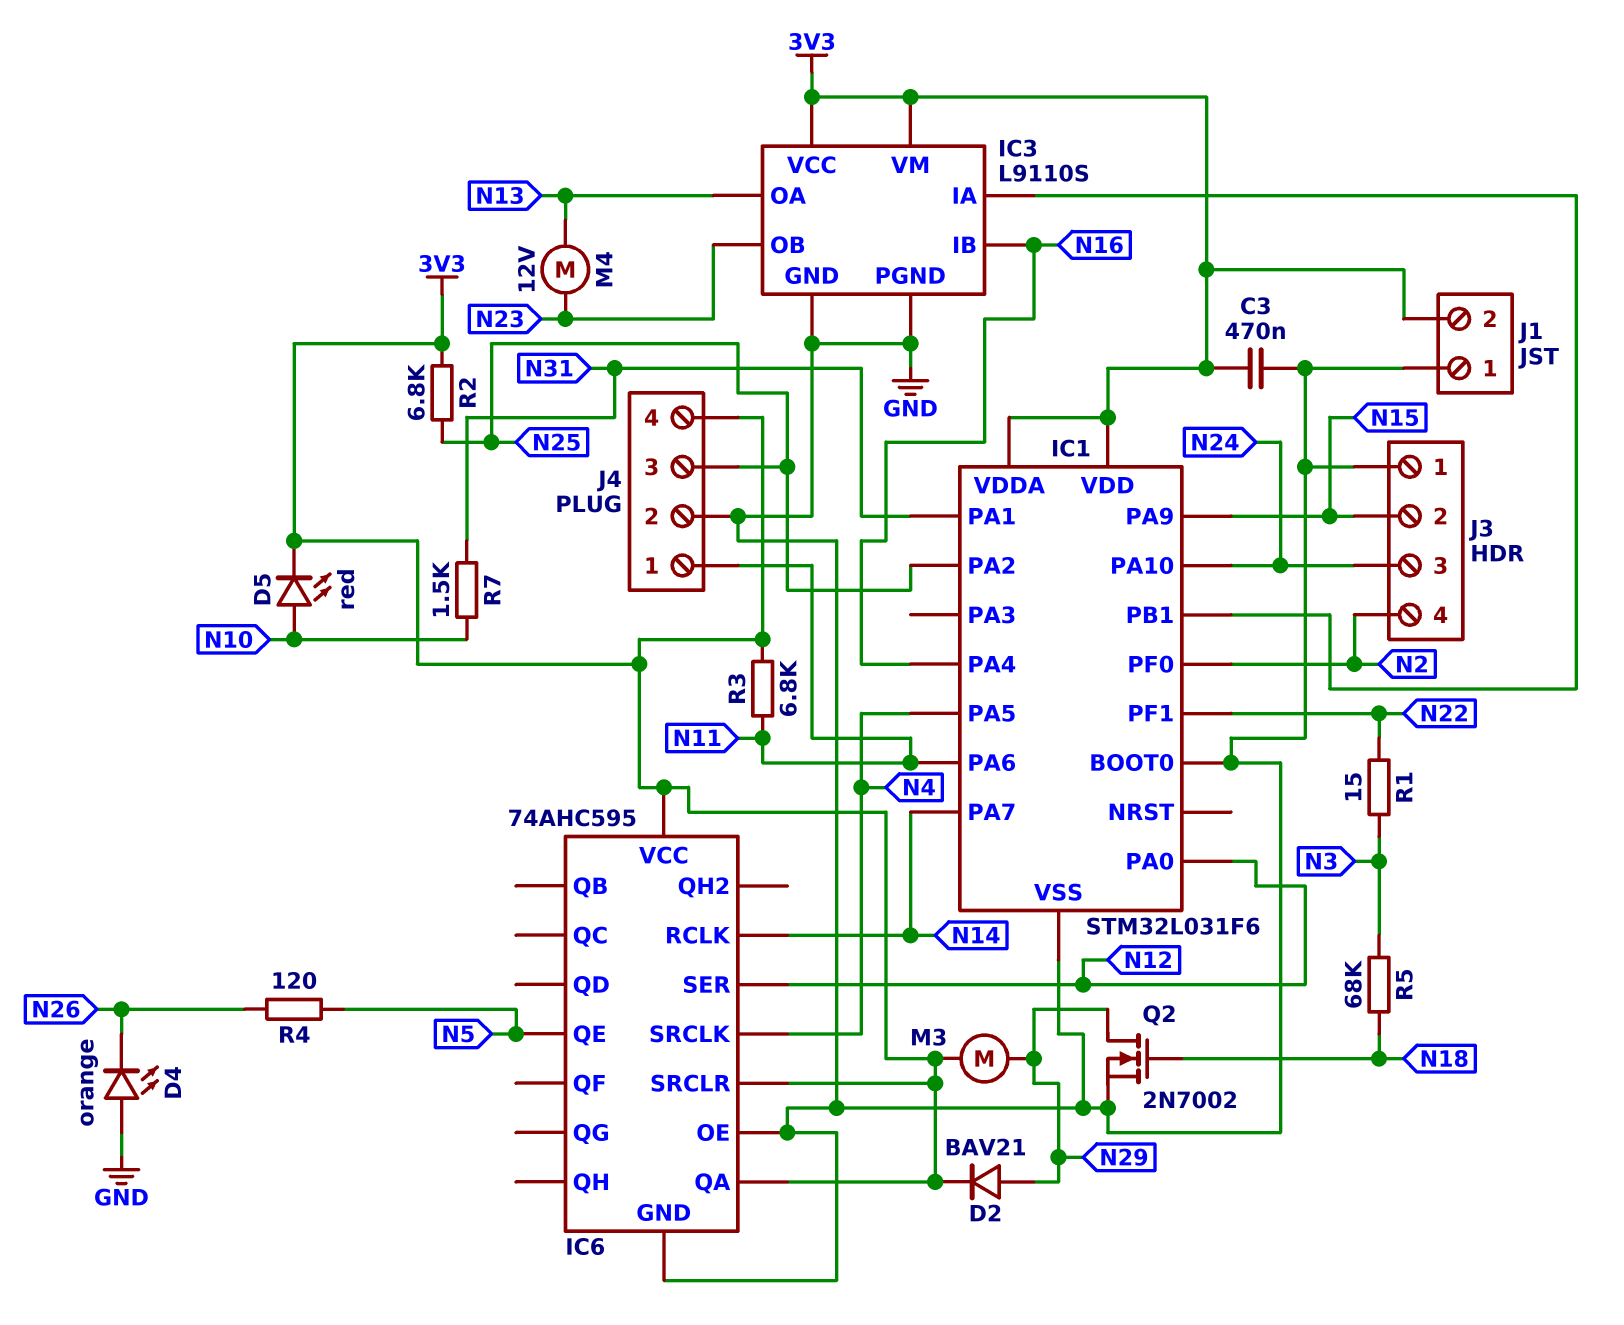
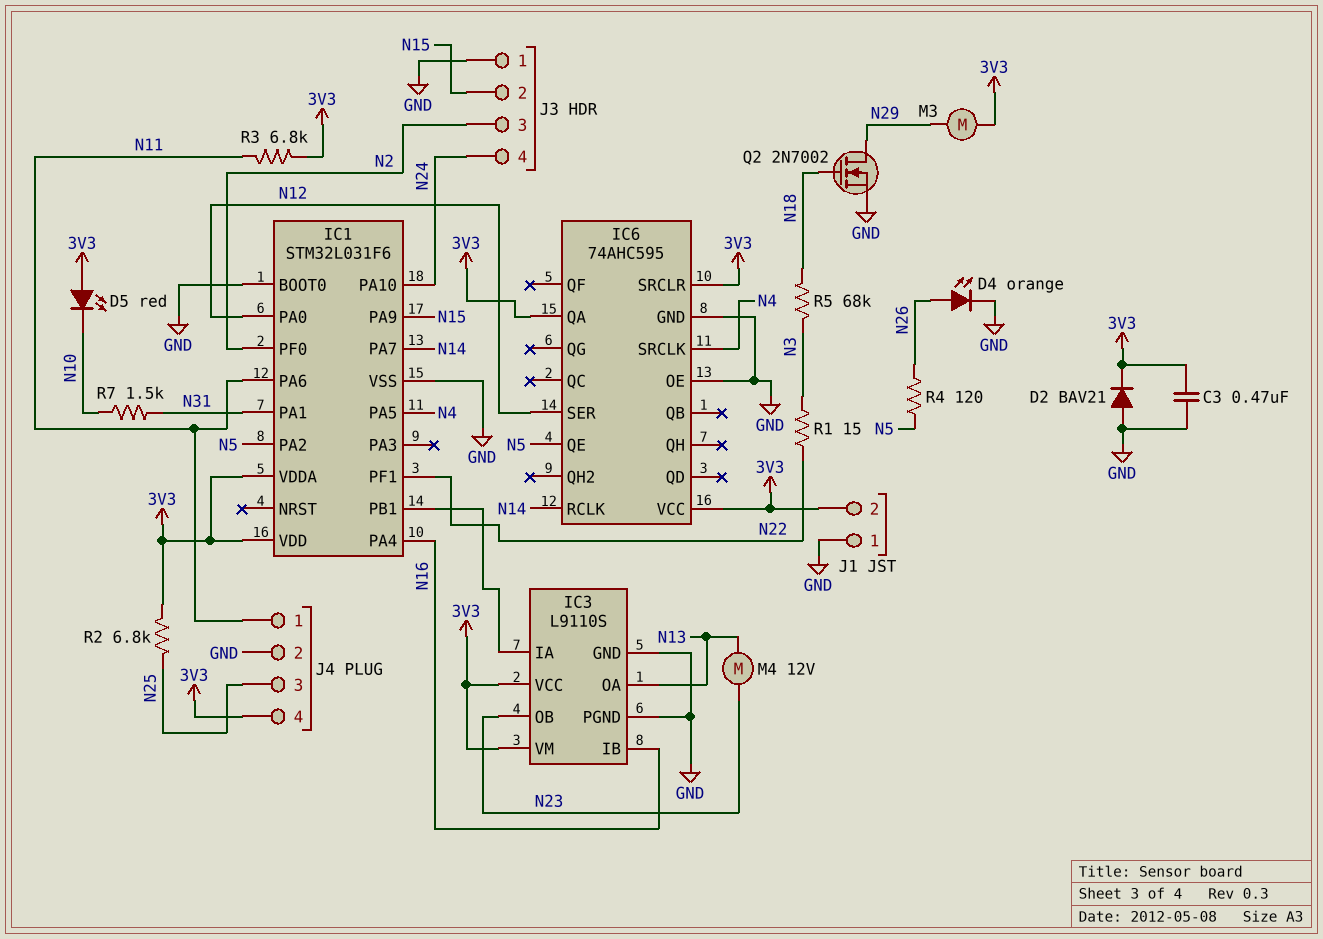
D2: diode BAV21 (A N29, K 3V3) -> diode BAV21 (A GND, K 3V3)
D4: LED orange (A GND, K N26) -> LED orange (A N26, K GND)
D5: LED red (A N10, K 3V3) -> LED red (A 3V3, K N10)
IC1 pin PA2: N25 -> N5
J3 pin 3: N24 -> N2
J3 pin 4: N2 -> N24

